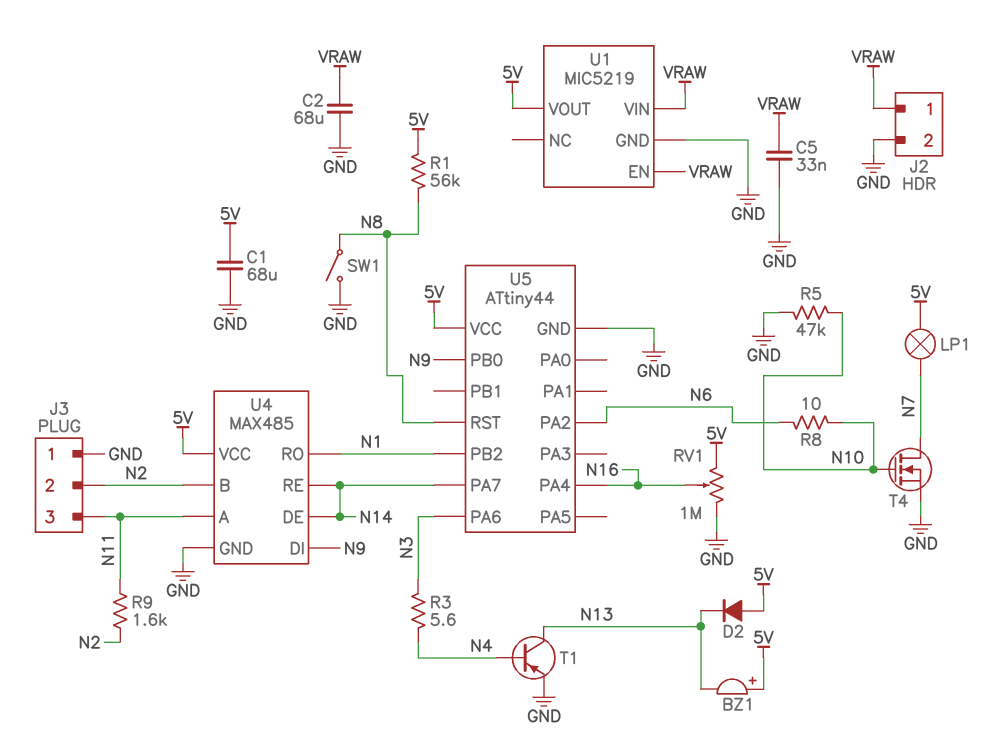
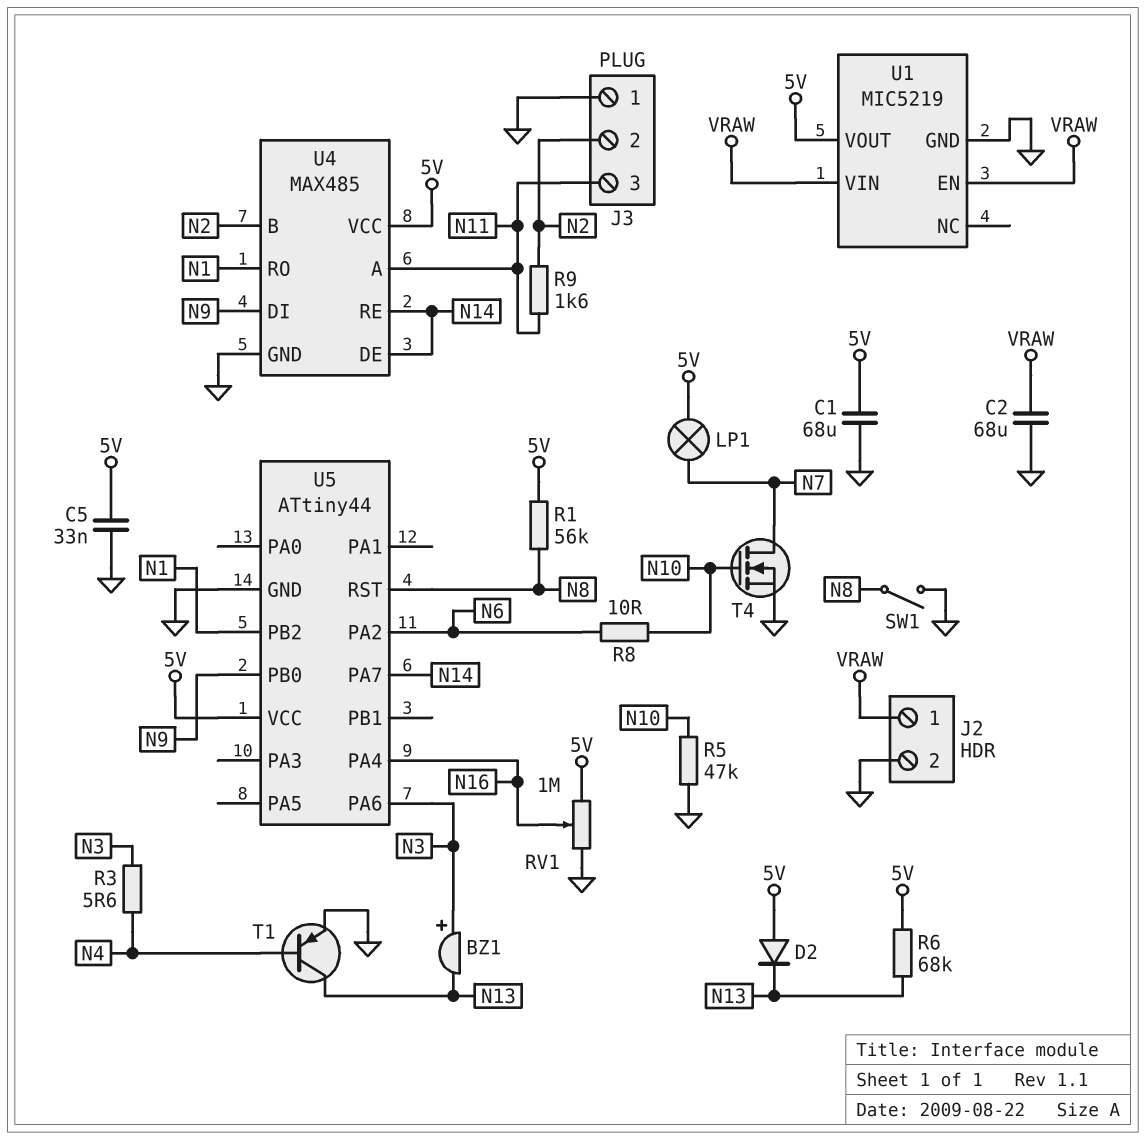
BZ1: buzzer (plus 5V, minus N13) -> buzzer (plus N3, minus N13)
C5: 33nF (GND, VRAW) -> 33nF (5V, GND)
R6: none -> 68k (5V, N13)

